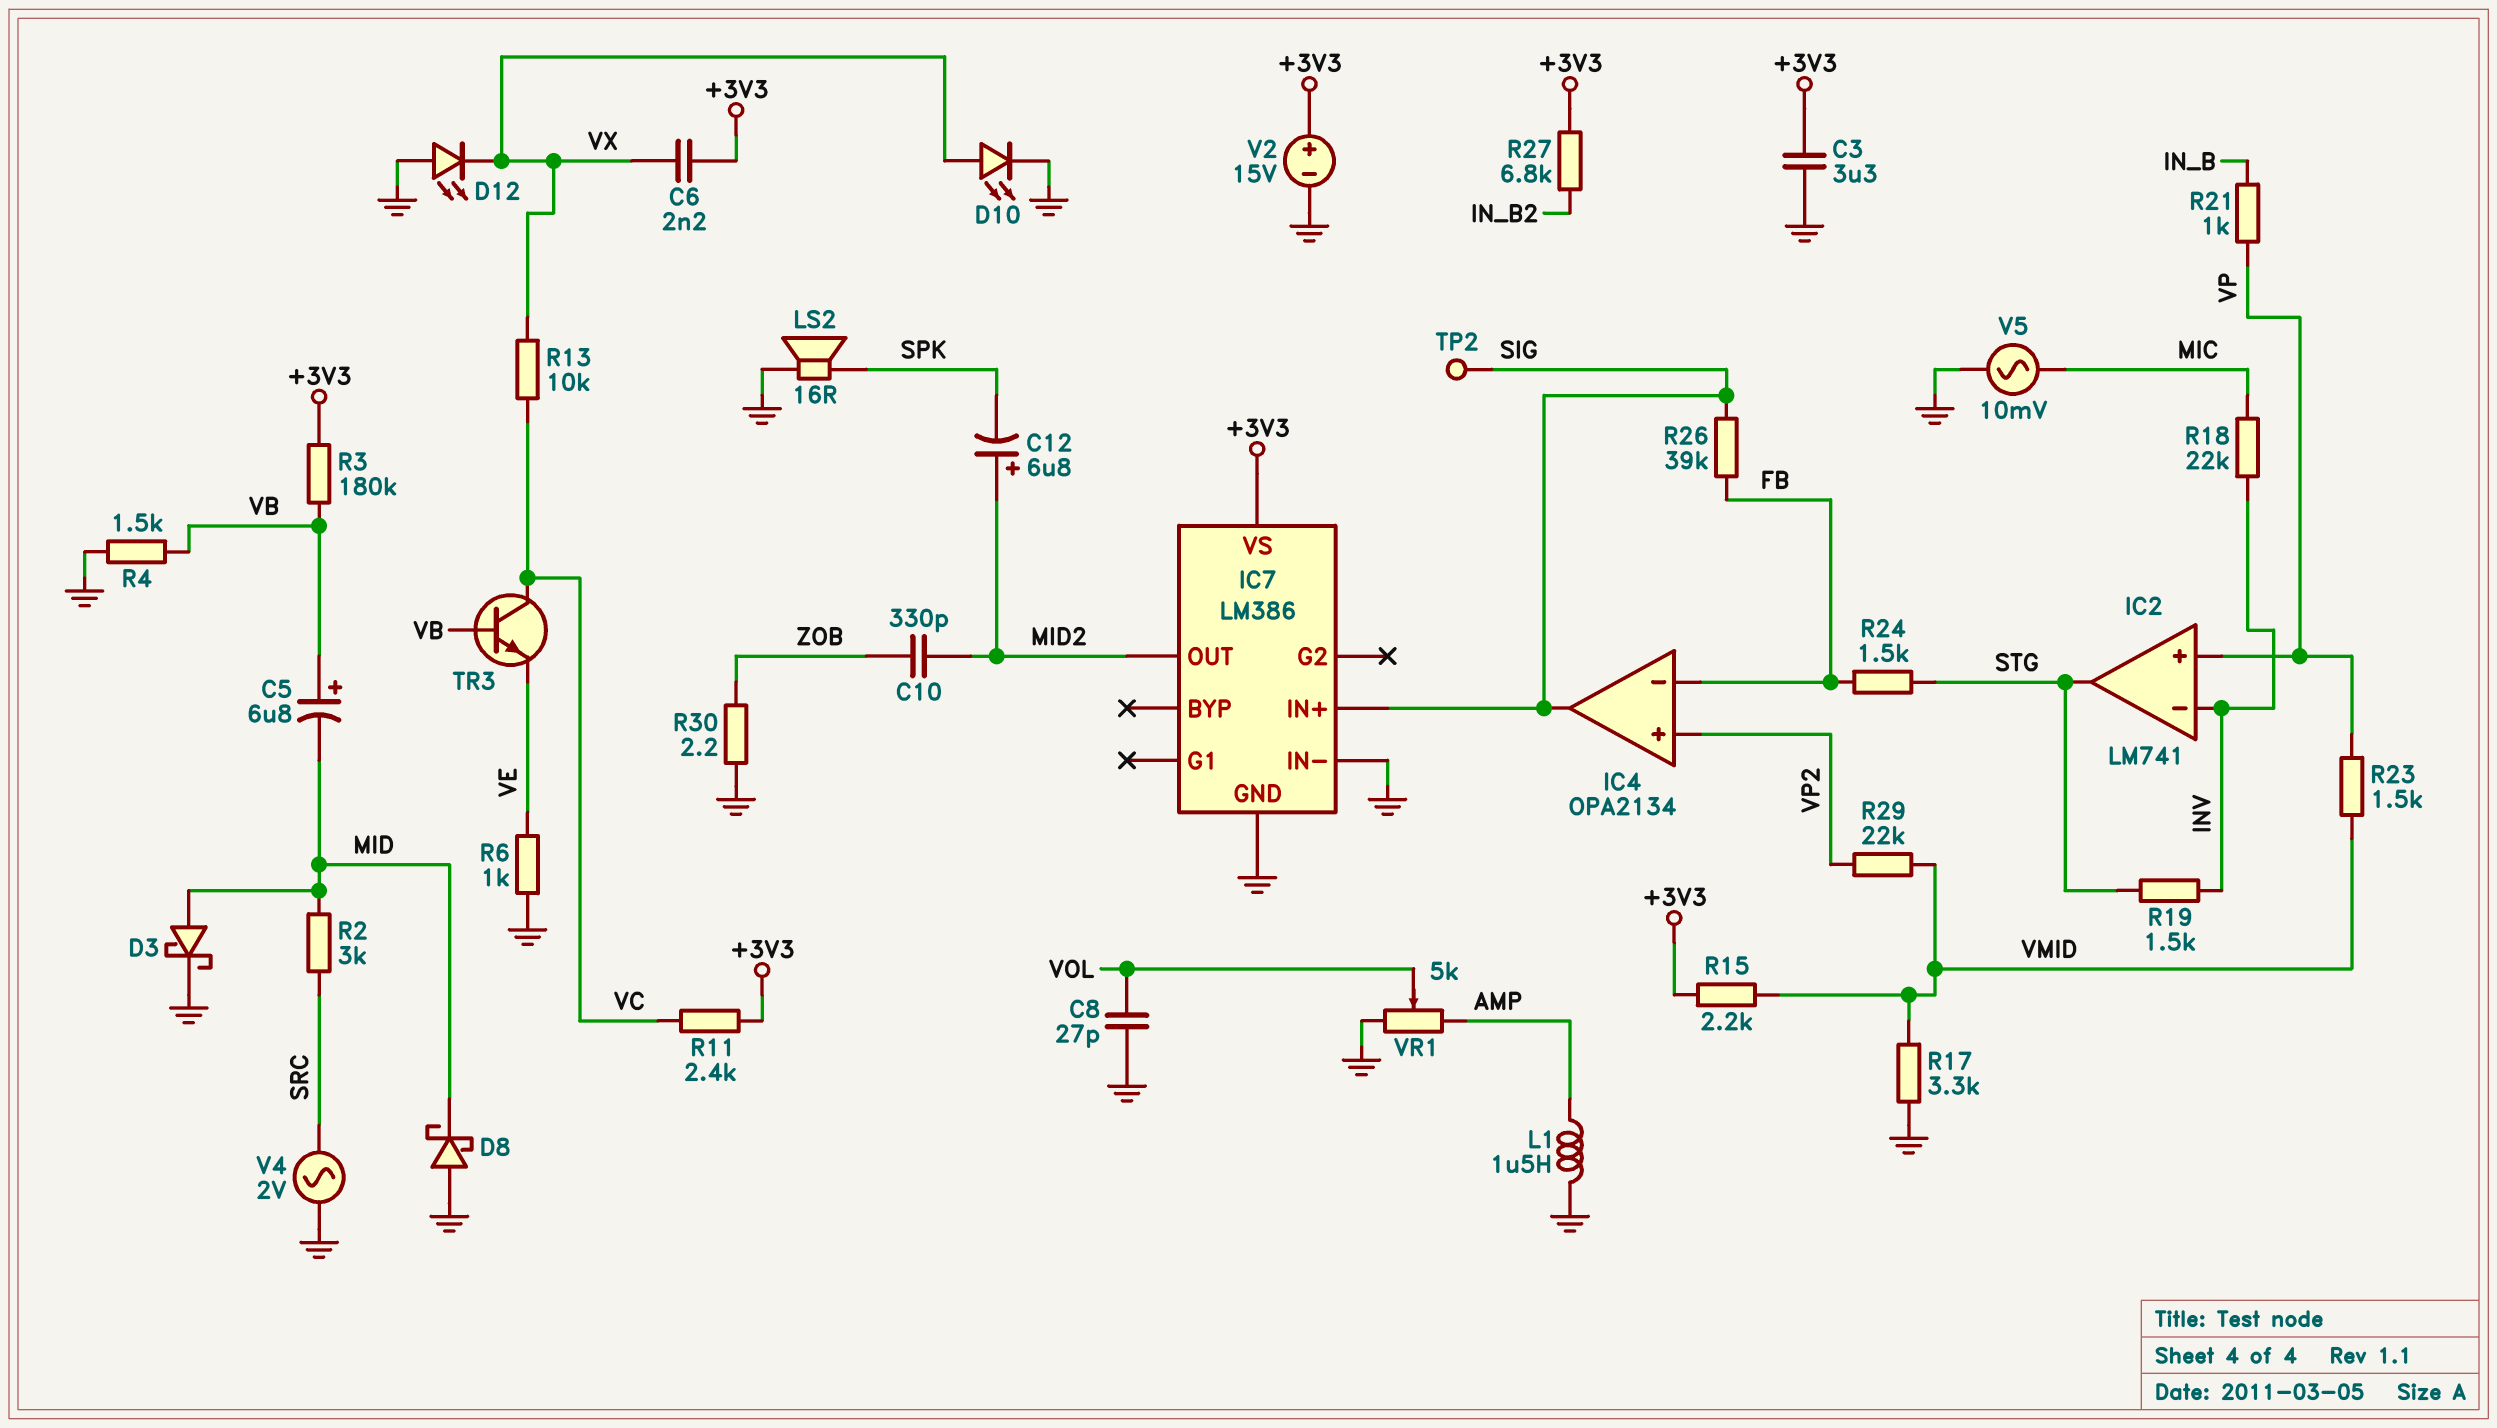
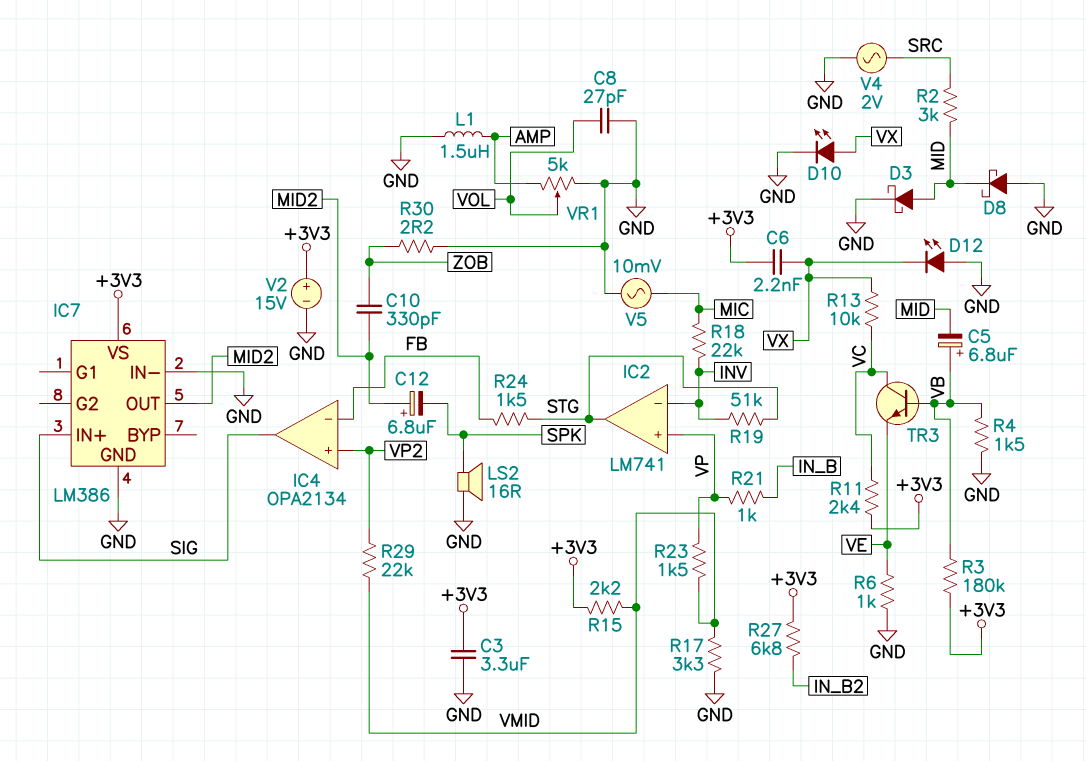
R19: 1.5k (INV, STG) -> 51k (INV, STG)
R26: 39k (FB, SIG) -> none
TP2: test point (SIG) -> none

